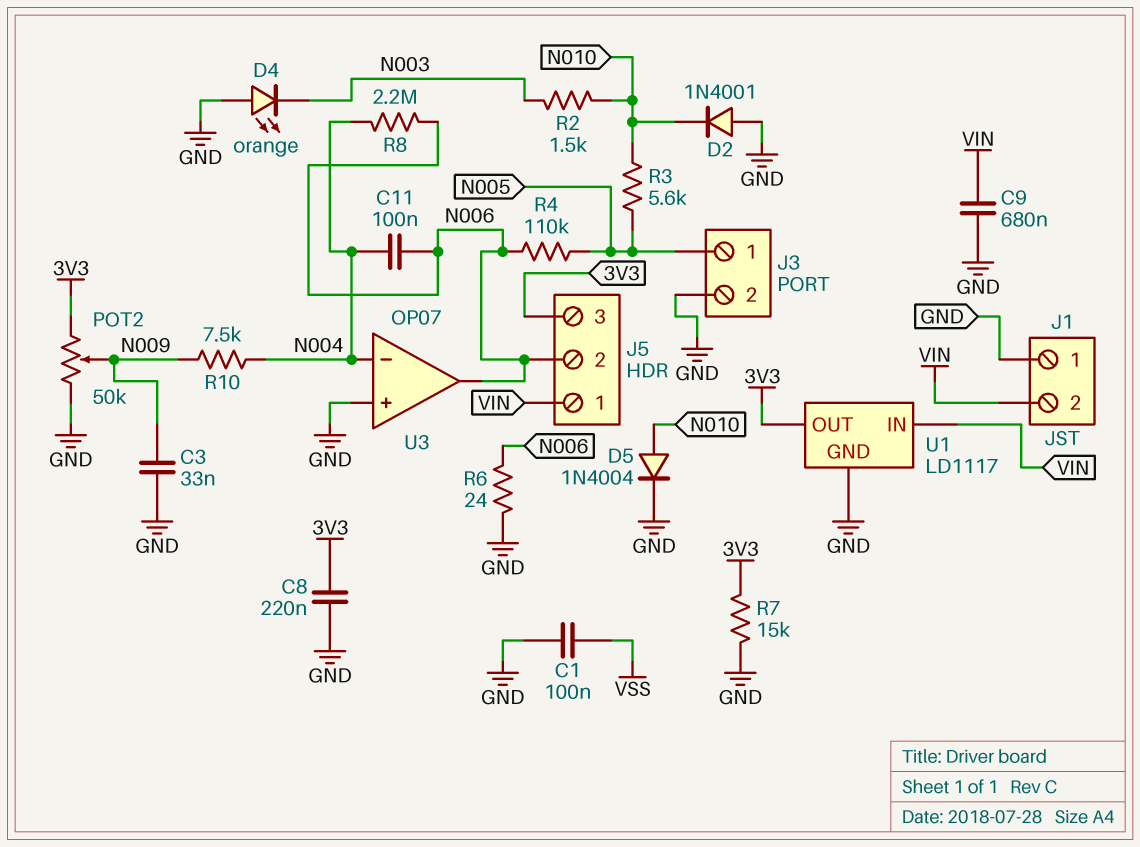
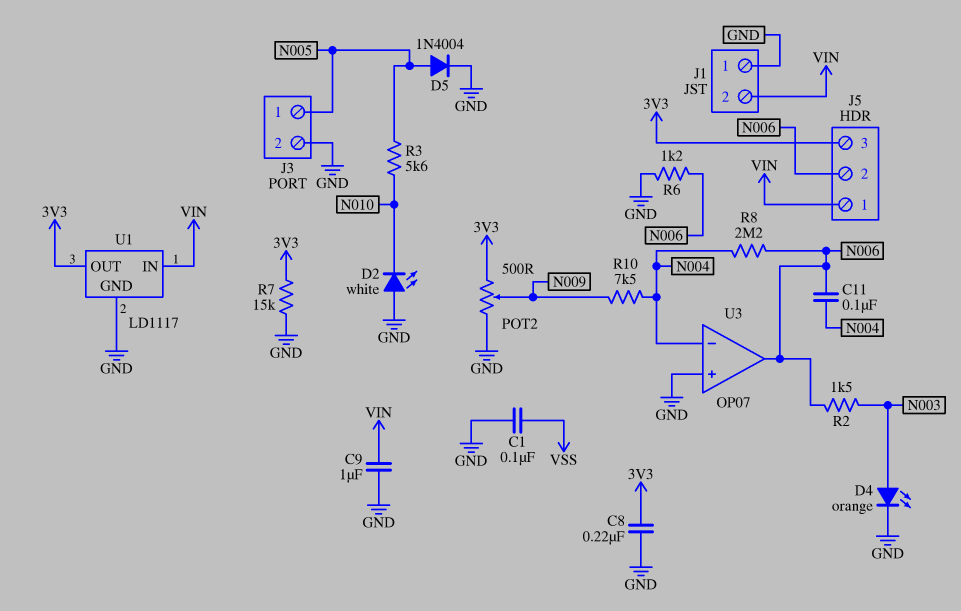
C3: 33nF (GND, N009) -> none
C9: 680nF (GND, VIN) -> 1uF (GND, VIN)
D2: diode 1N4001 (A GND, K N010) -> LED white (A GND, K N010)
D4: LED orange (A GND, K N003) -> LED orange (A N003, K GND)
D5: diode 1N4004 (A N010, K GND) -> diode 1N4004 (A N005, K GND)
POT2: 50k (3V3, GND, wiper N009) -> 500 (3V3, GND, wiper N009)
R2: 1.5k (N003, N010) -> 1.5k (N003, N006)
R4: 110k (N005, N006) -> none
R6: 24 (GND, N006) -> 1.2k (GND, N006)

